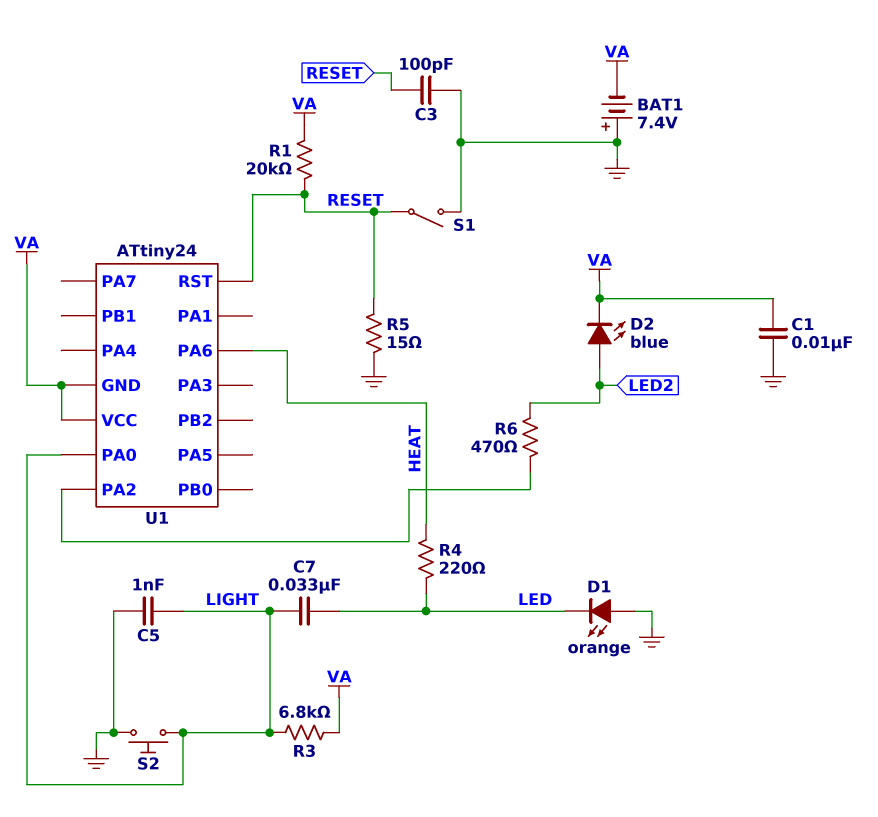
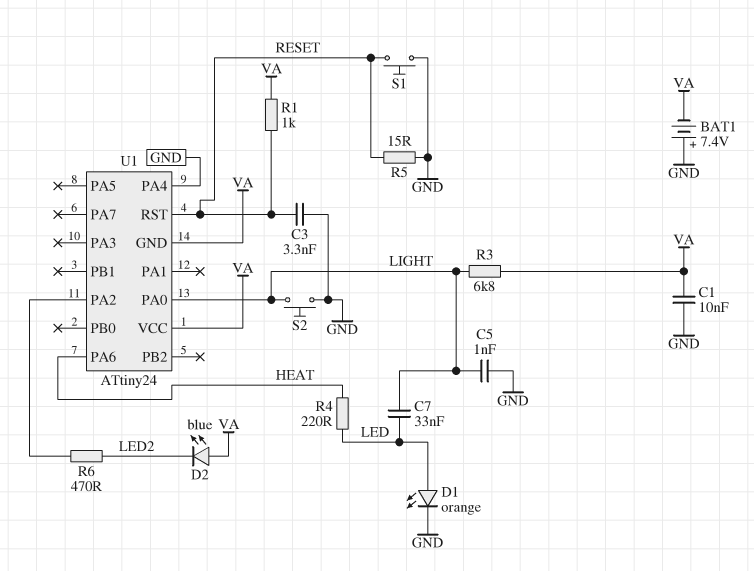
C3: 100pF (GND, RESET) -> 3.3nF (GND, RESET)
D1: LED orange (A GND, K LED) -> LED orange (A LED, K GND)
D2: LED blue (A LED2, K VA) -> LED blue (A VA, K LED2)
R1: 20k (RESET, VA) -> 1k (RESET, VA)
S1: switch (GND, RESET) -> button (GND, RESET)
U1 pin PA4: none -> GND

